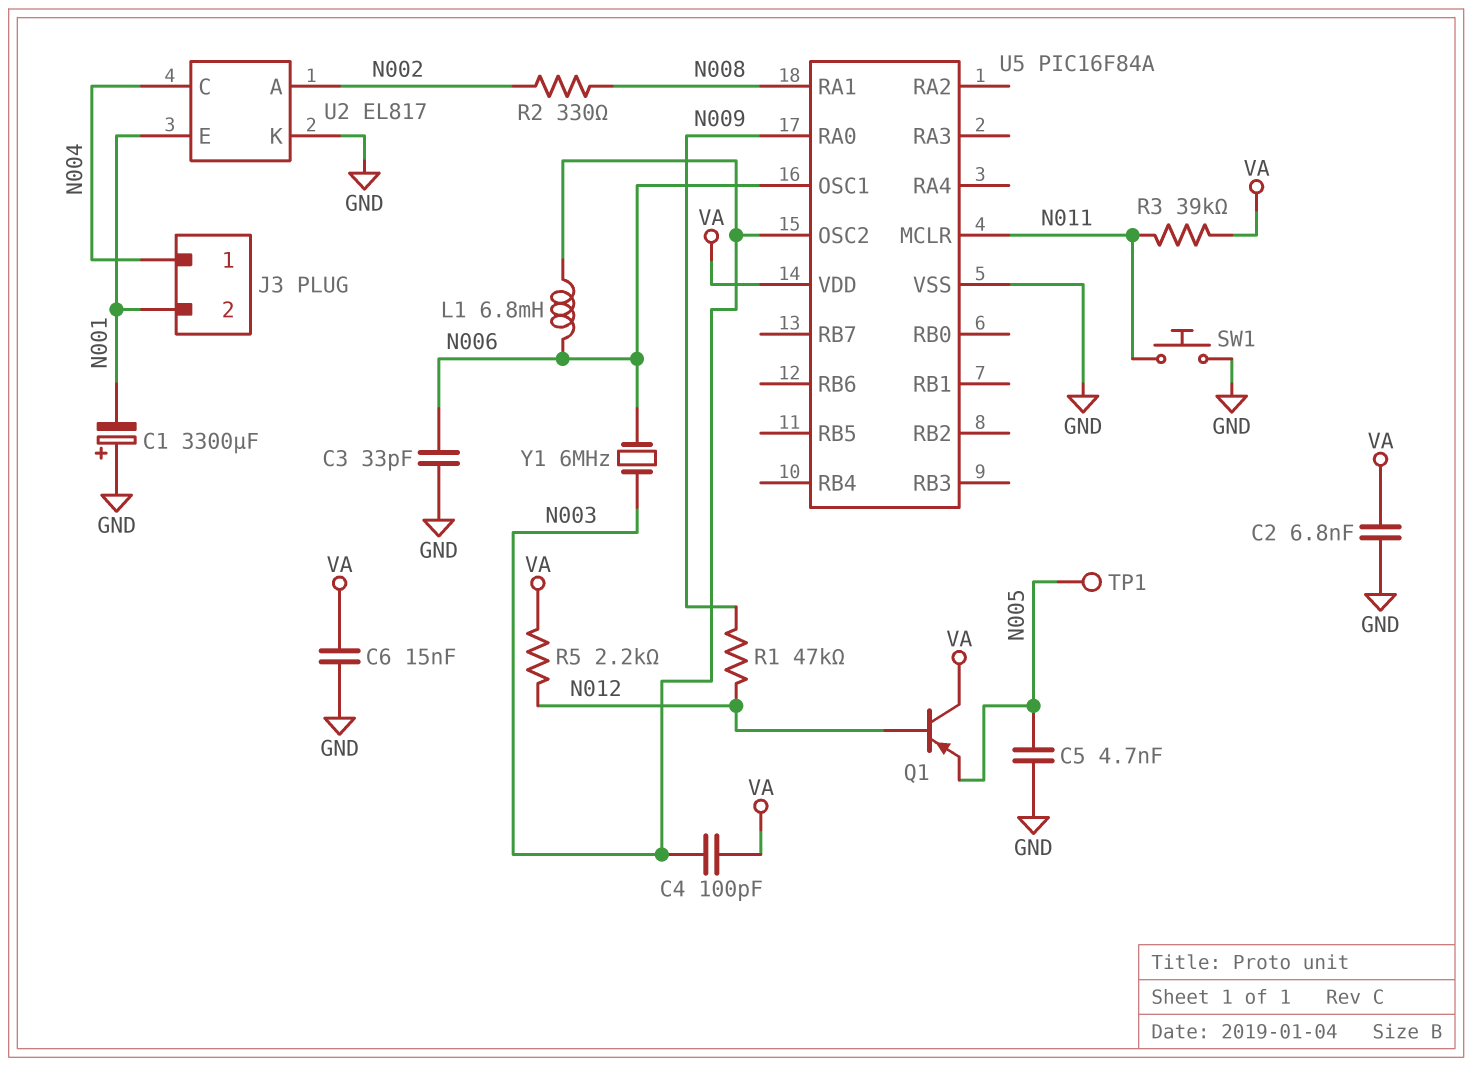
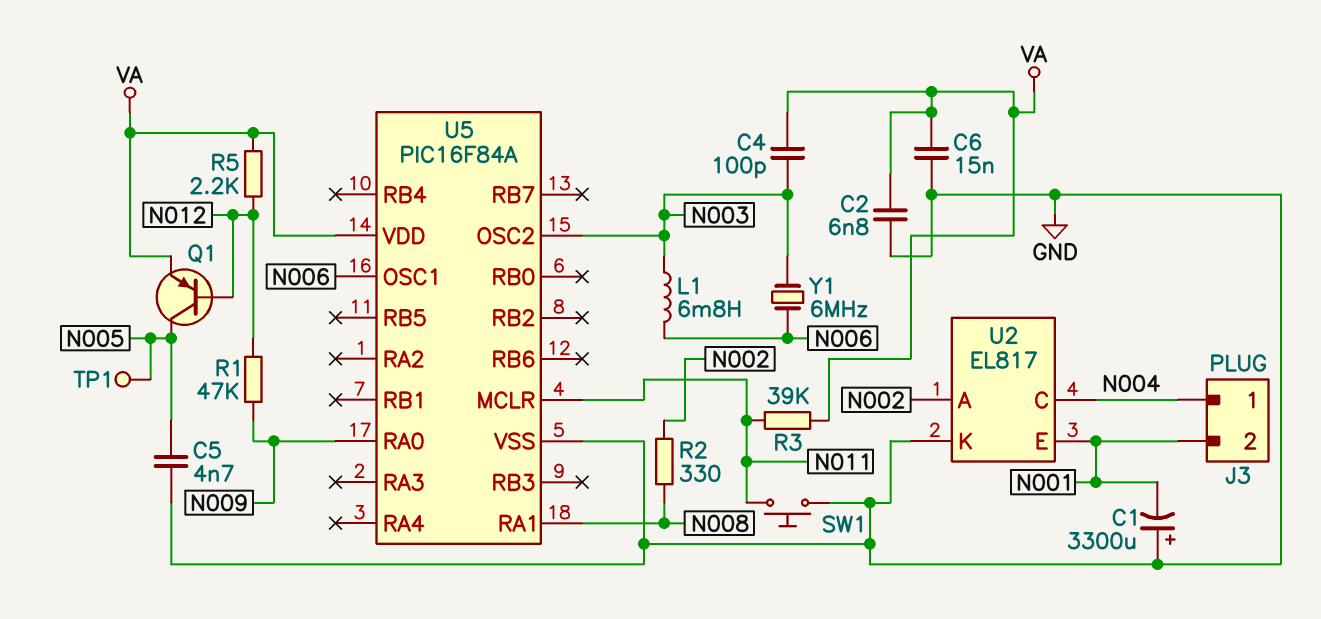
C3: 33pF (GND, N006) -> none
Q1: PNP (B N012, C VA, E N005) -> PNP (B N012, C N005, E VA)

